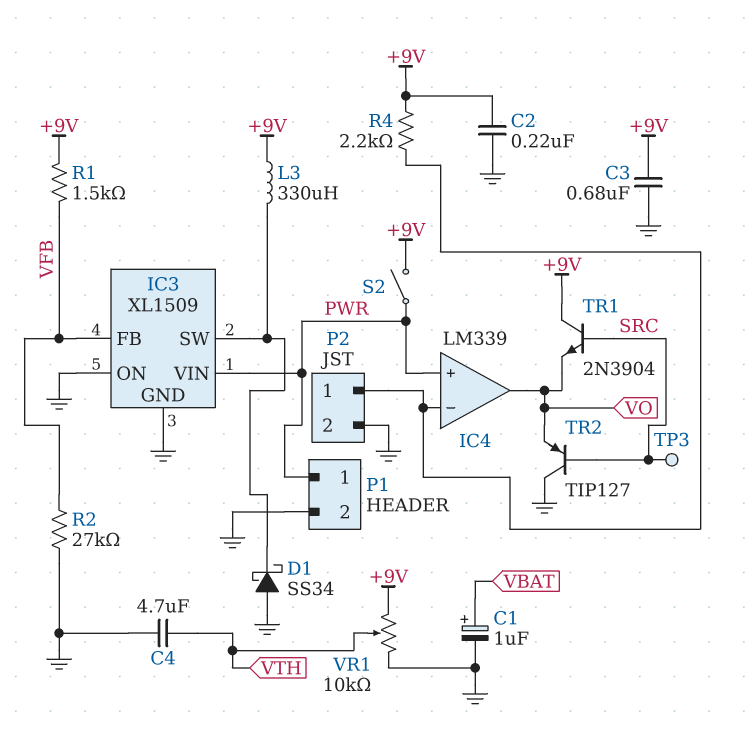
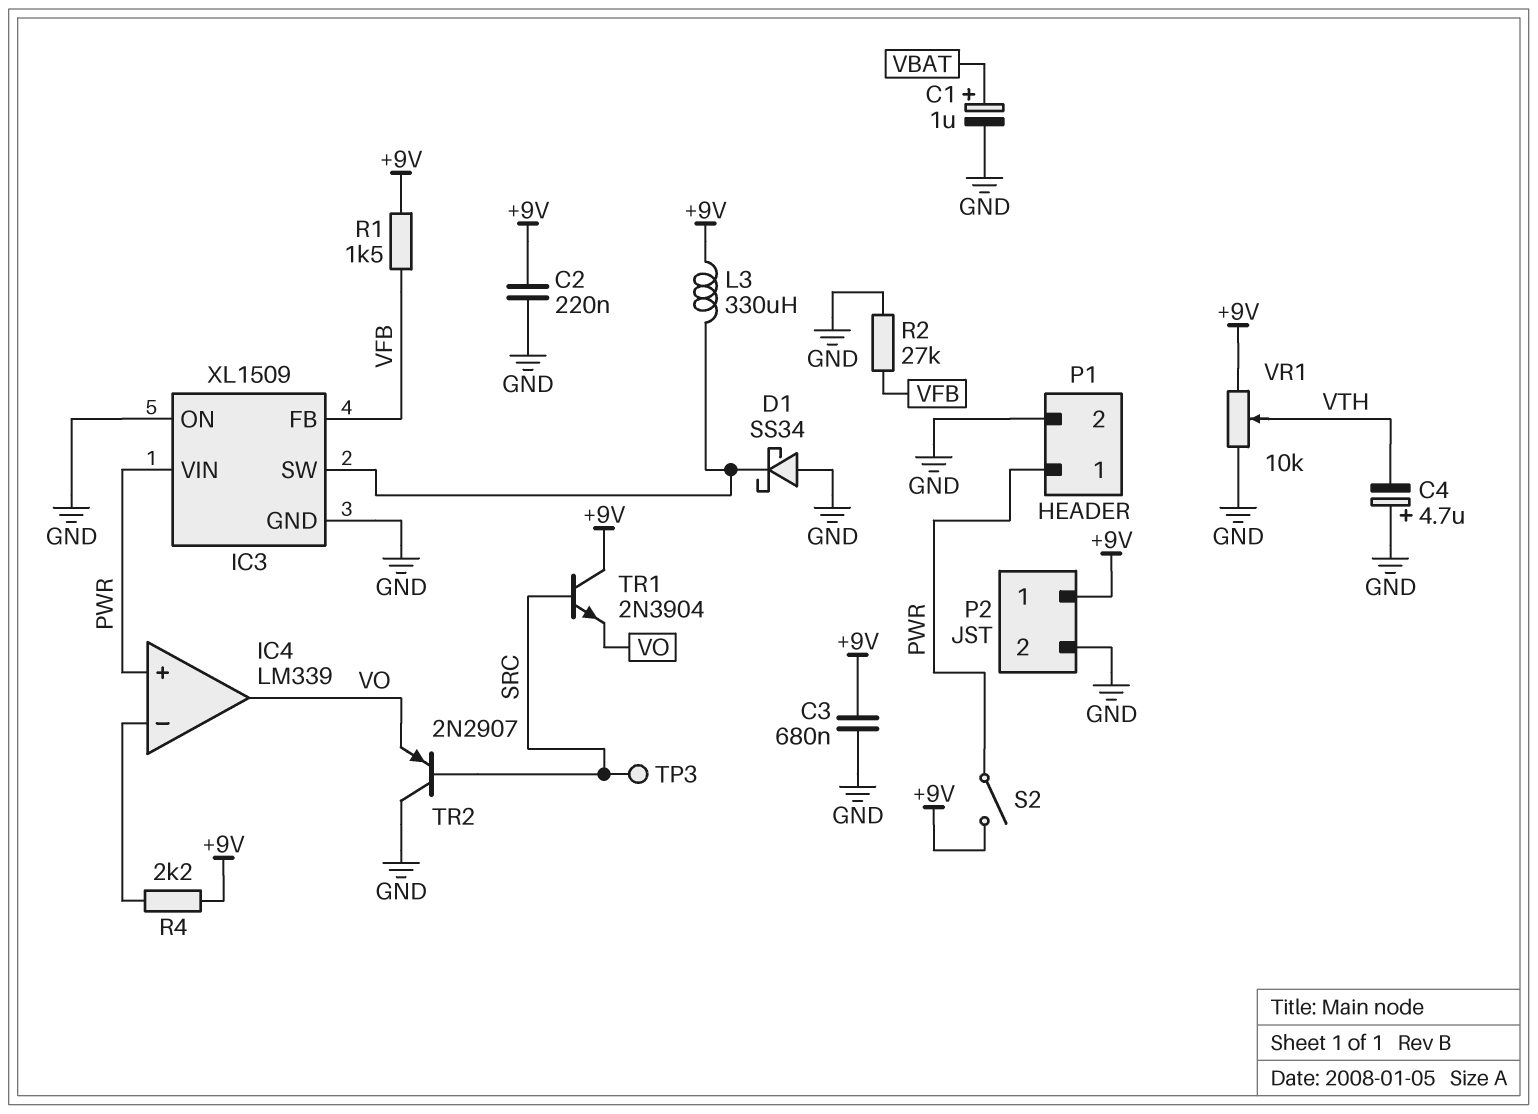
C4: 4.7uF (GND, VTH) -> 4.7uF (plus GND, minus VTH)
P2 pin 1: IC4/in- -> +9V
TR2: PNP TIP127 (B SRC, C GND, E VO) -> PNP 2N2907 (B SRC, C GND, E VO)

